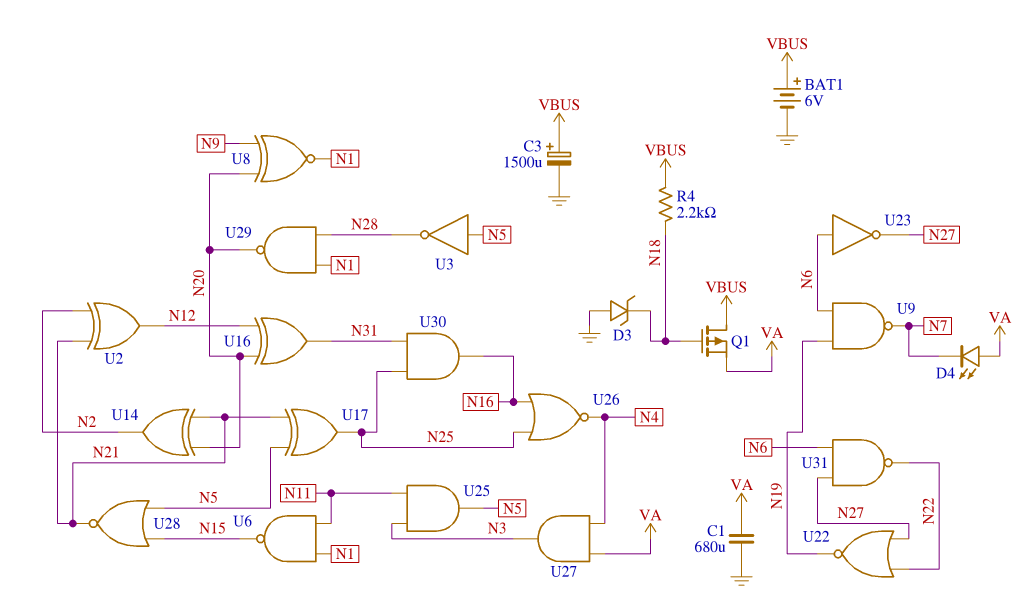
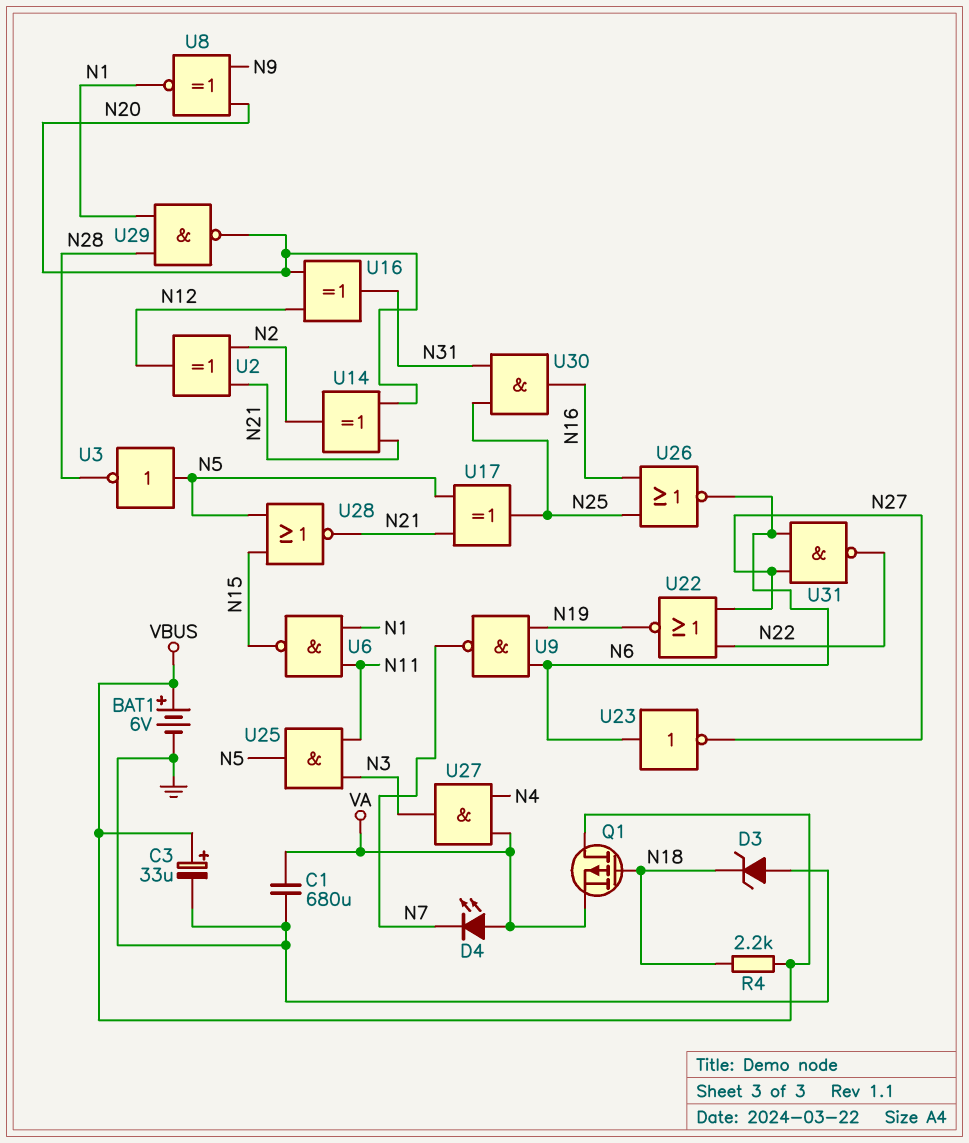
C3: 1500uF (plus VBUS, minus GND) -> 33uF (plus VBUS, minus GND)
U26: NOR (in N16, in N25, out N4) -> NOR (in N16, in N25, out N6)

